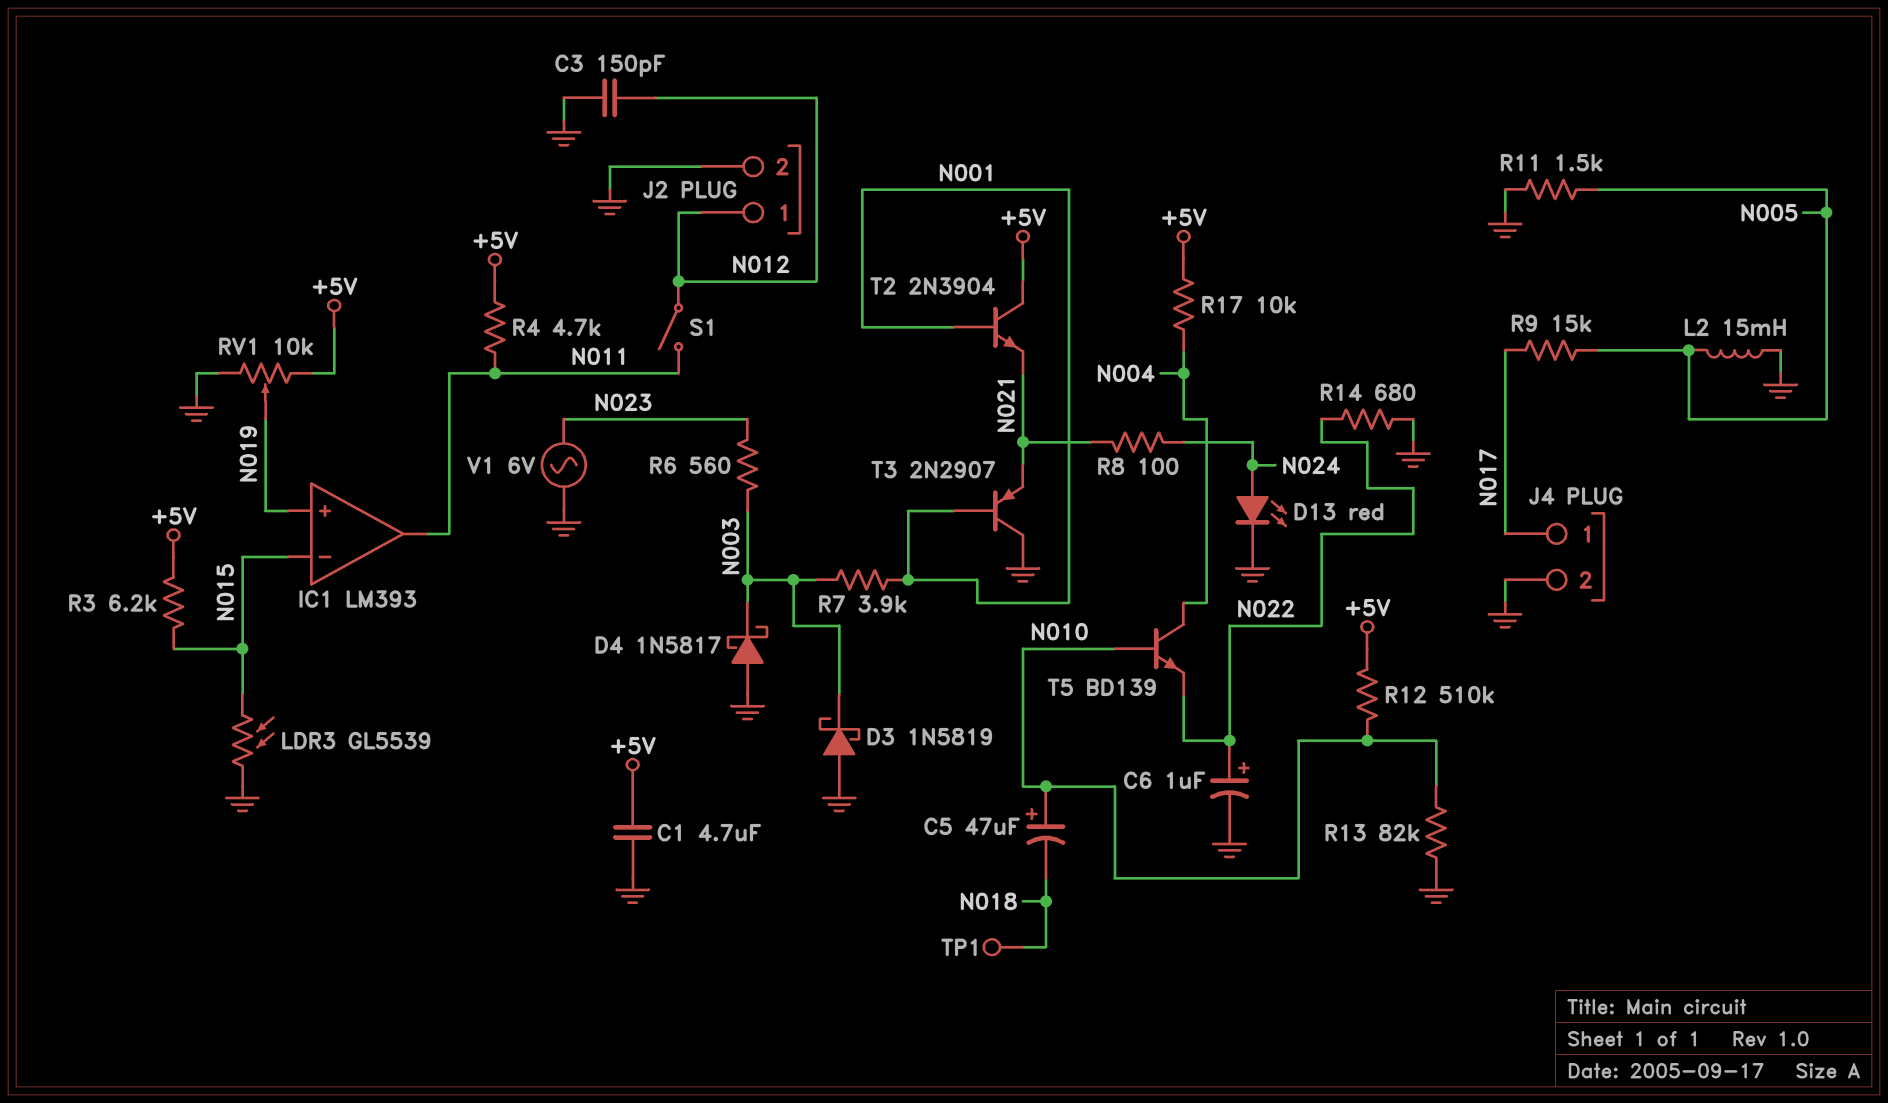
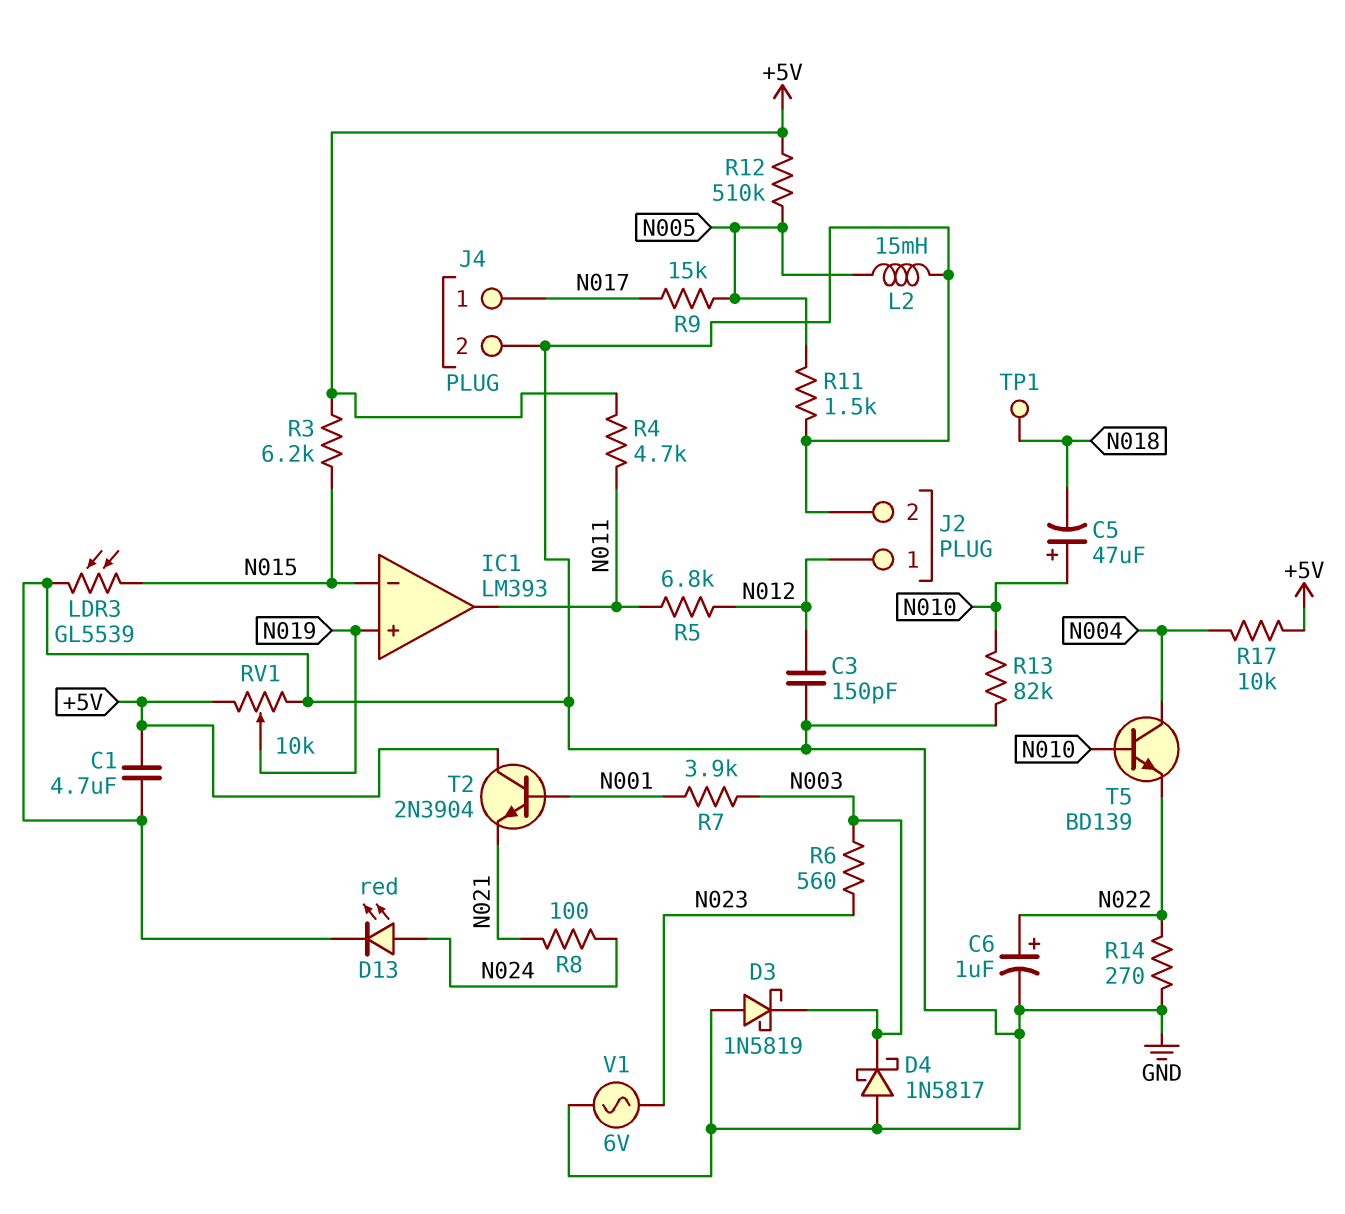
R5: none -> 6.8k (N011, N012)
R12: 510k (+5V, N010) -> 510k (+5V, N005)
R14: 680 (GND, N022) -> 270 (GND, N022)
S1: switch (N011, N012) -> none
T3: PNP 2N2907 (B N001, C GND, E N021) -> none

